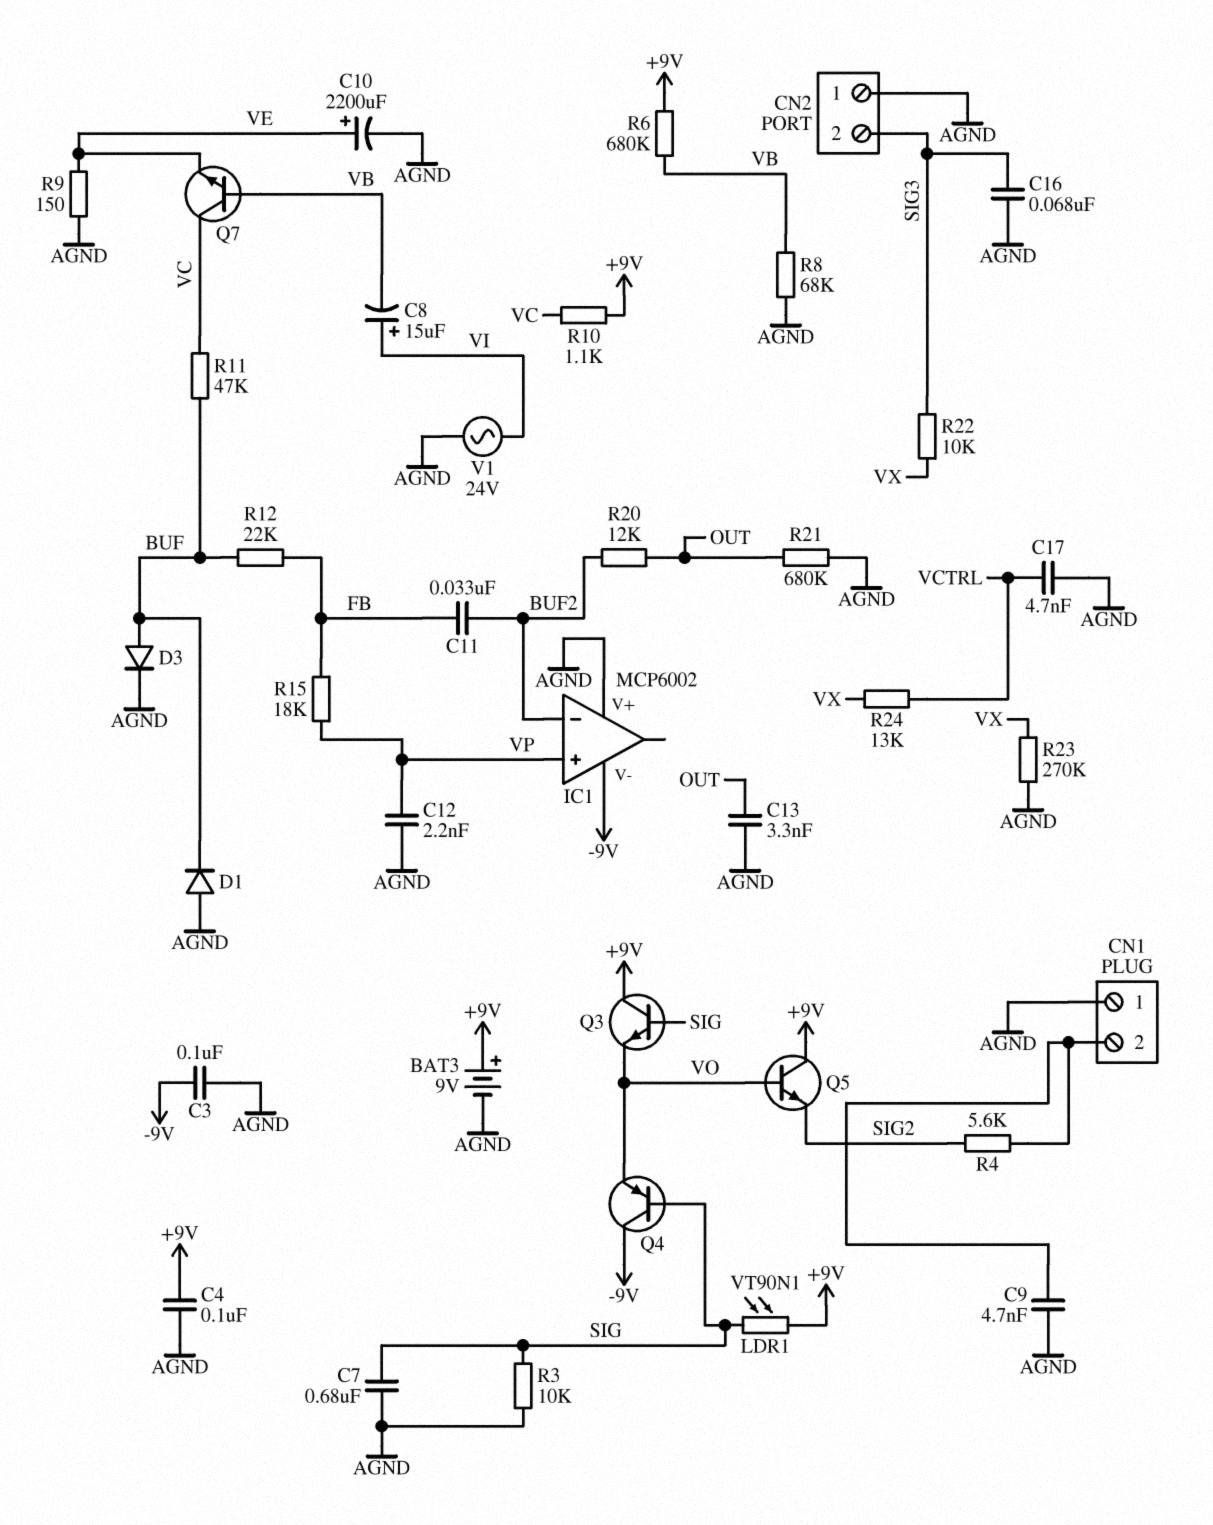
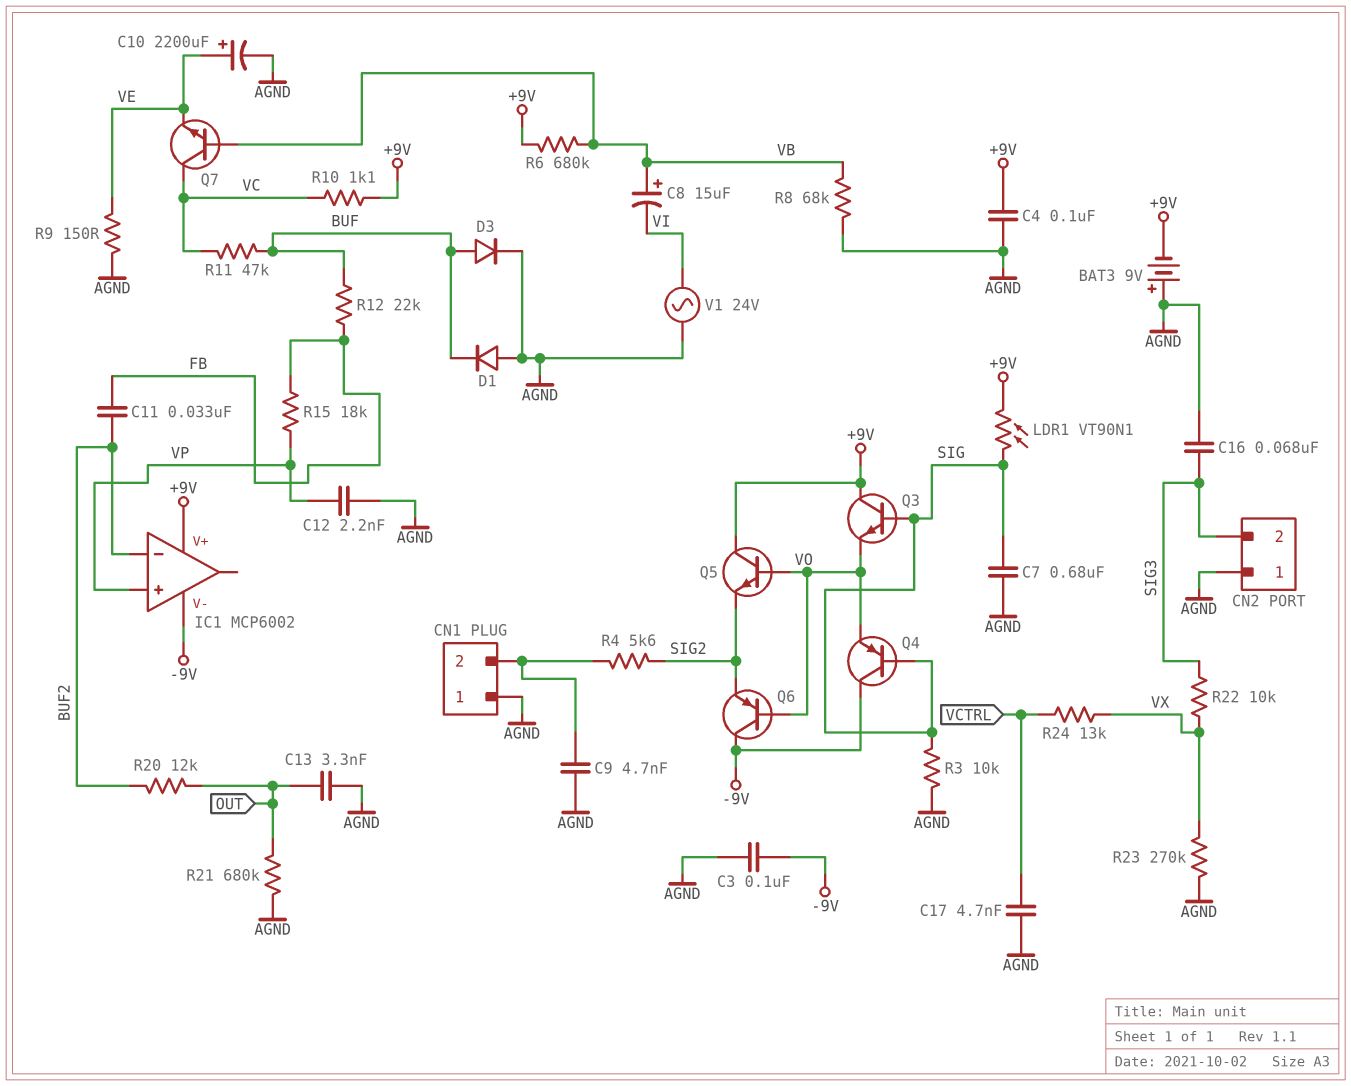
BAT3: 9V (plus +9V, minus AGND) -> 9V (plus AGND, minus +9V)
C8: 15uF (plus VI, minus VB) -> 15uF (plus VB, minus VI)
IC1 pin V+: AGND -> +9V
Q6: none -> PNP (B VO, C -9V, E SIG2)

